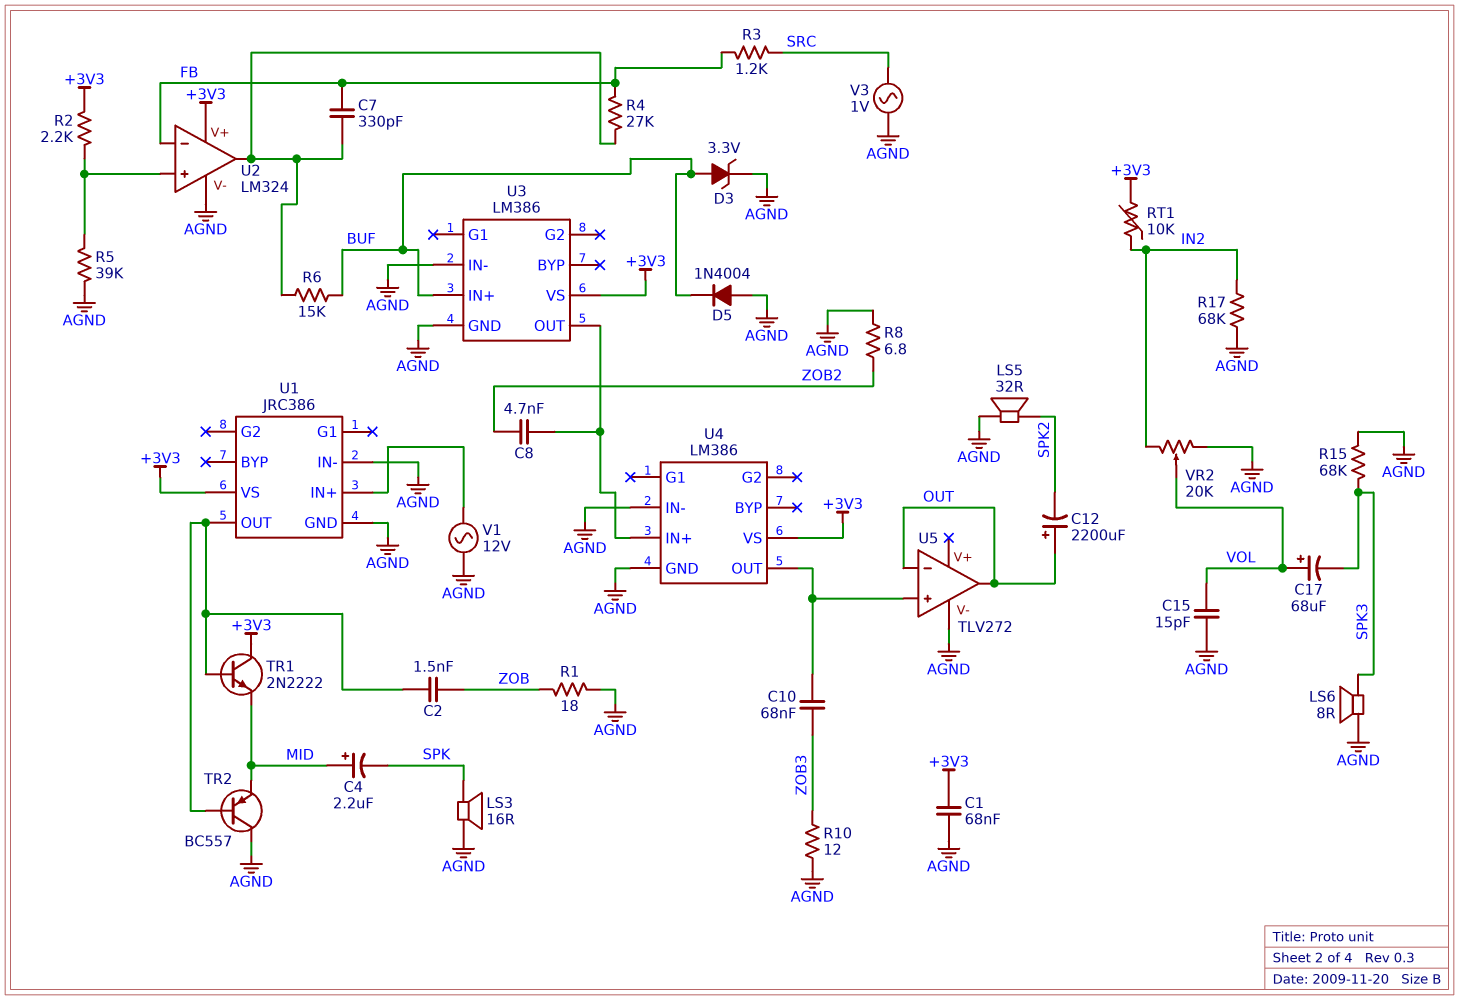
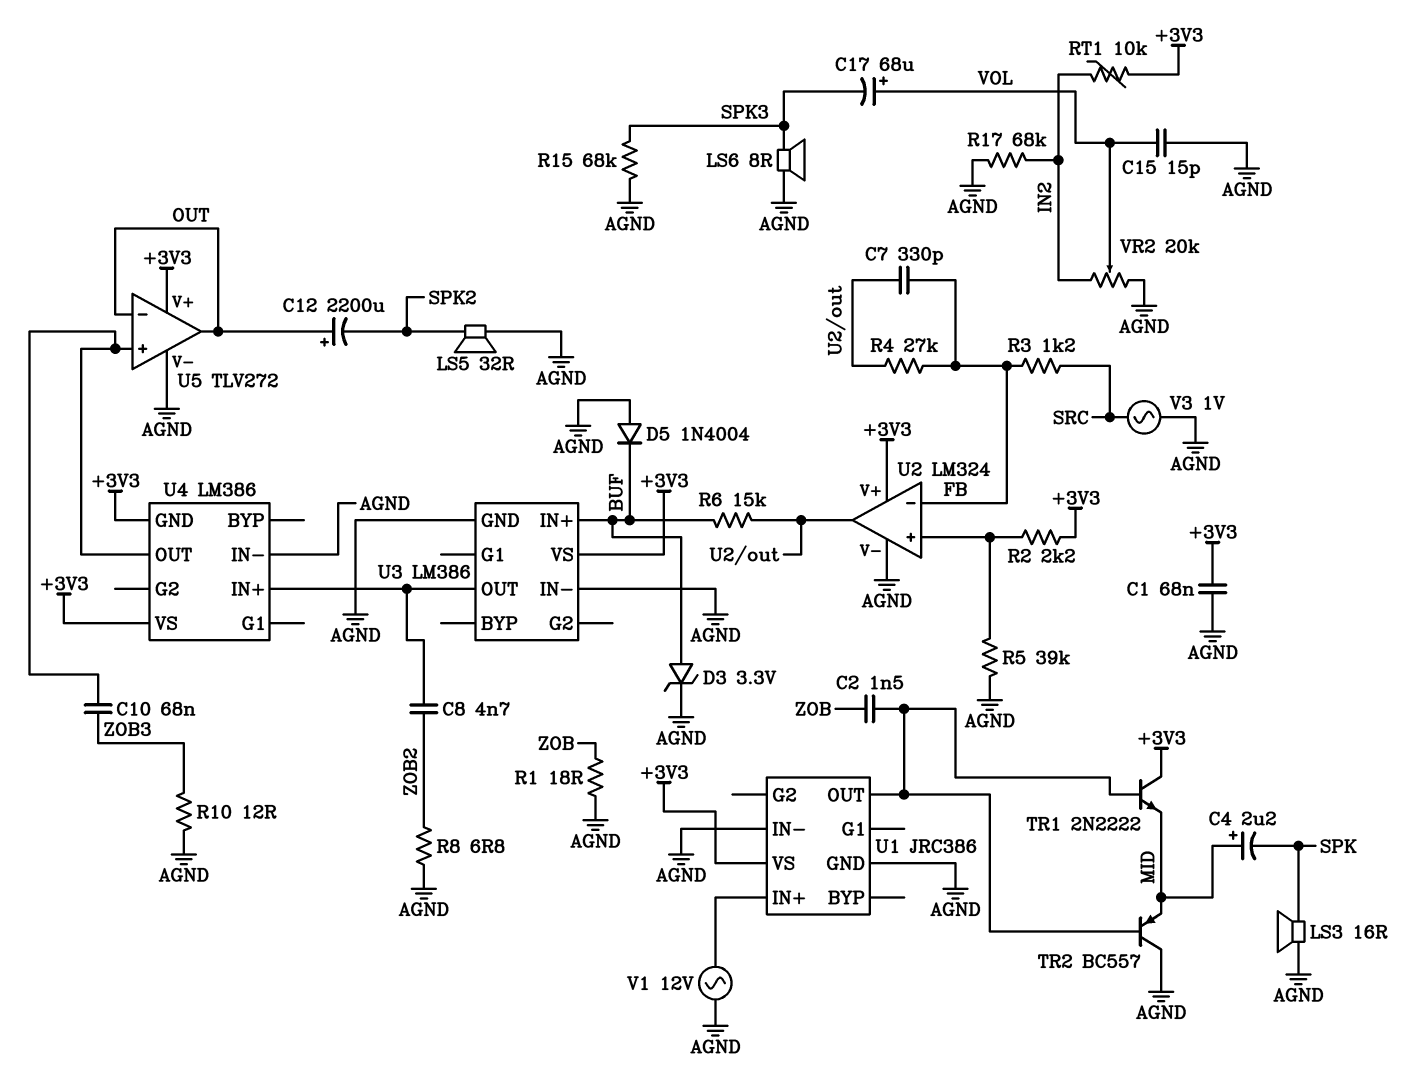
U4 pin GND: AGND -> +3V3
U5 pin V+: none -> +3V3

